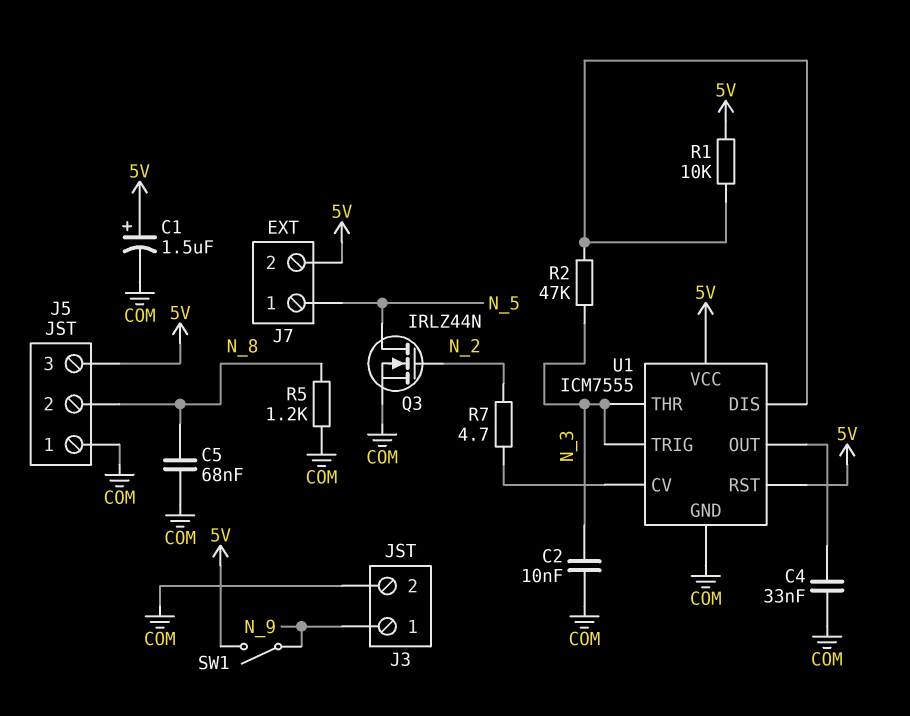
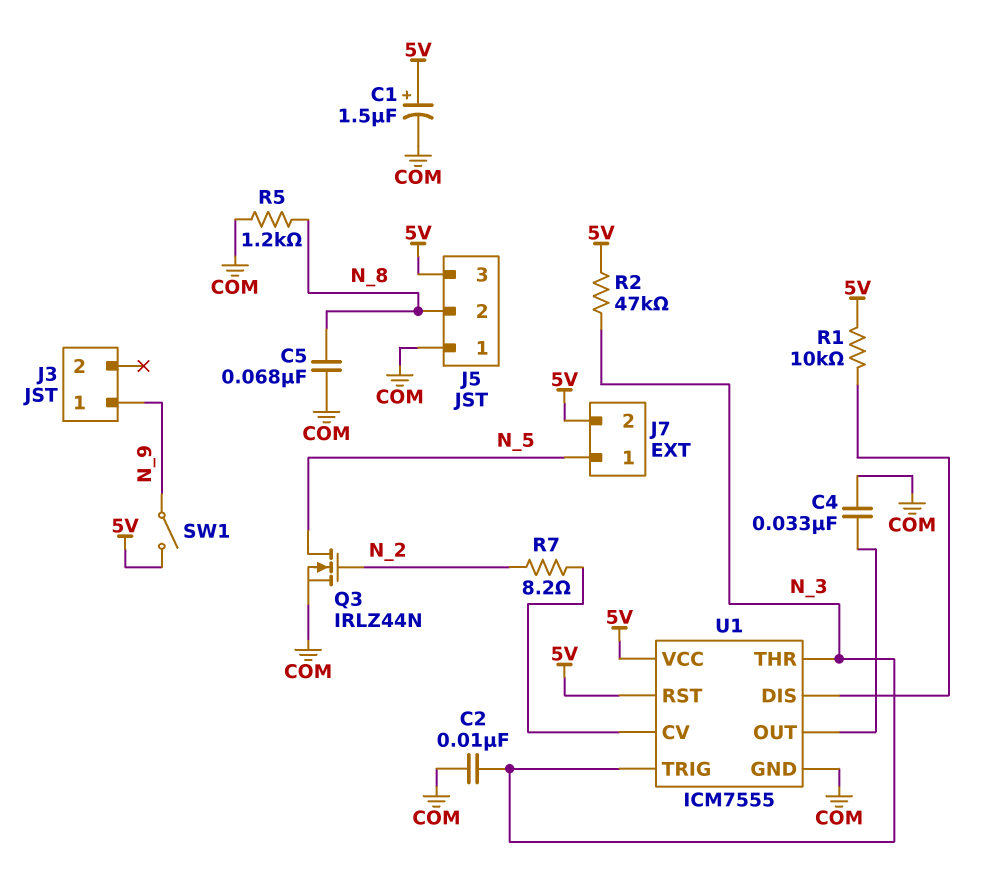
J3 pin 2: COM -> none
R2: 47k (N_3, U1/DIS) -> 47k (5V, N_3)
R7: 4.7 (N_2, U1/CV) -> 8.2 (N_2, U1/CV)

